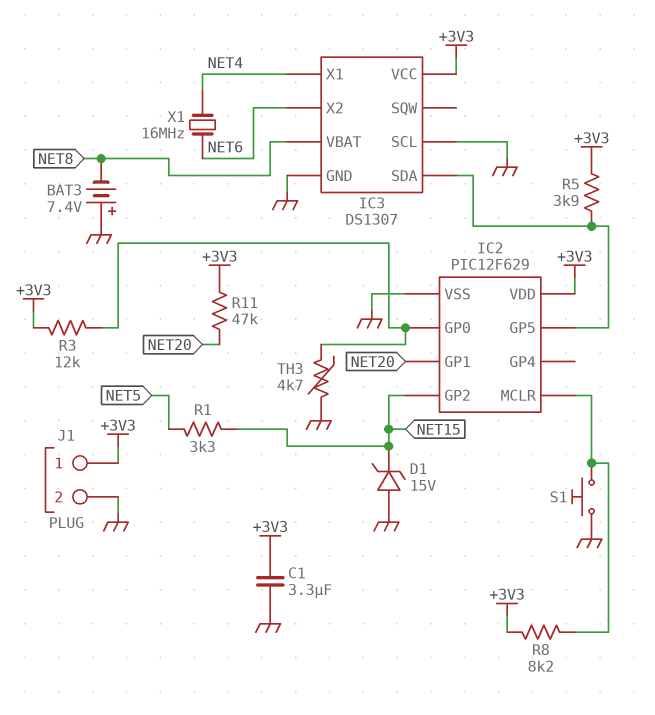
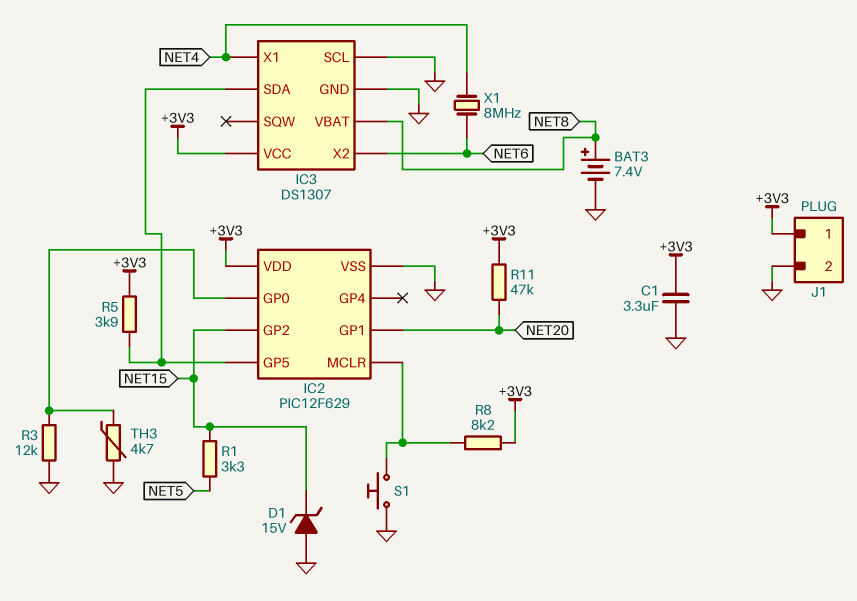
BAT3: 7.4V (plus GND, minus NET8) -> 7.4V (plus NET8, minus GND)
R3: 12k (+3V3, IC2/GP0) -> 12k (GND, IC2/GP0)
X1: 16MHz (NET4, NET6) -> 8MHz (NET4, NET6)

